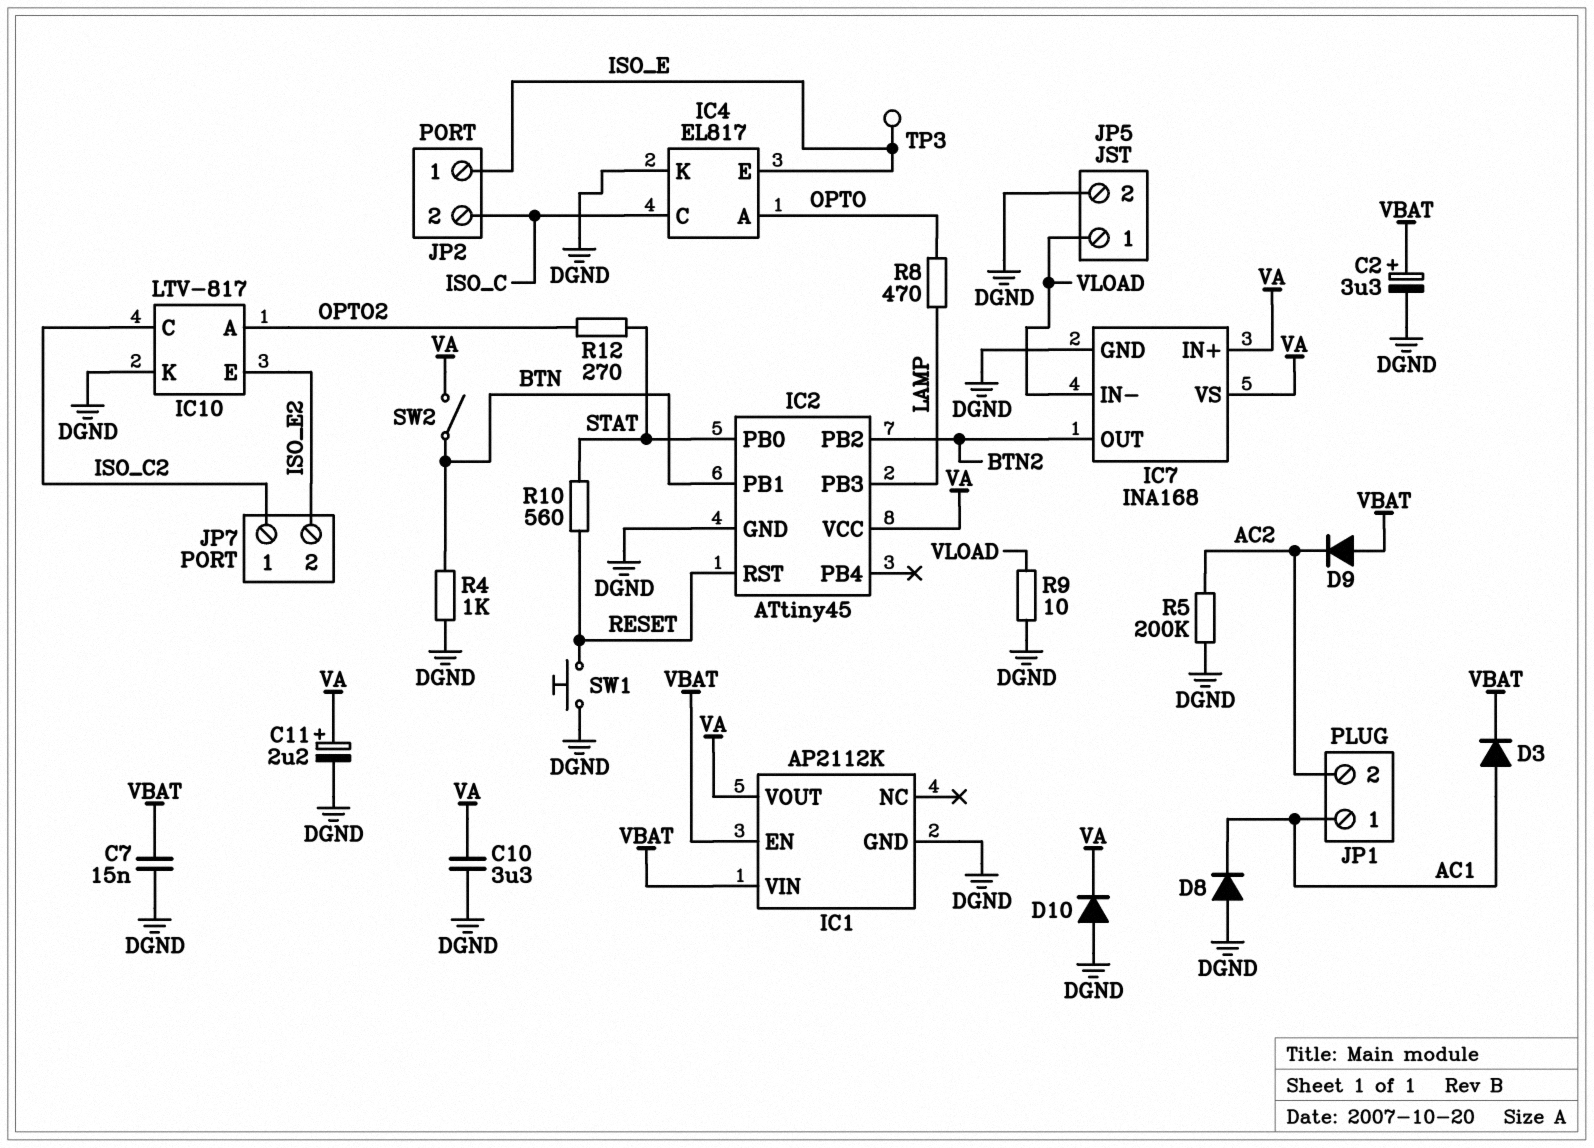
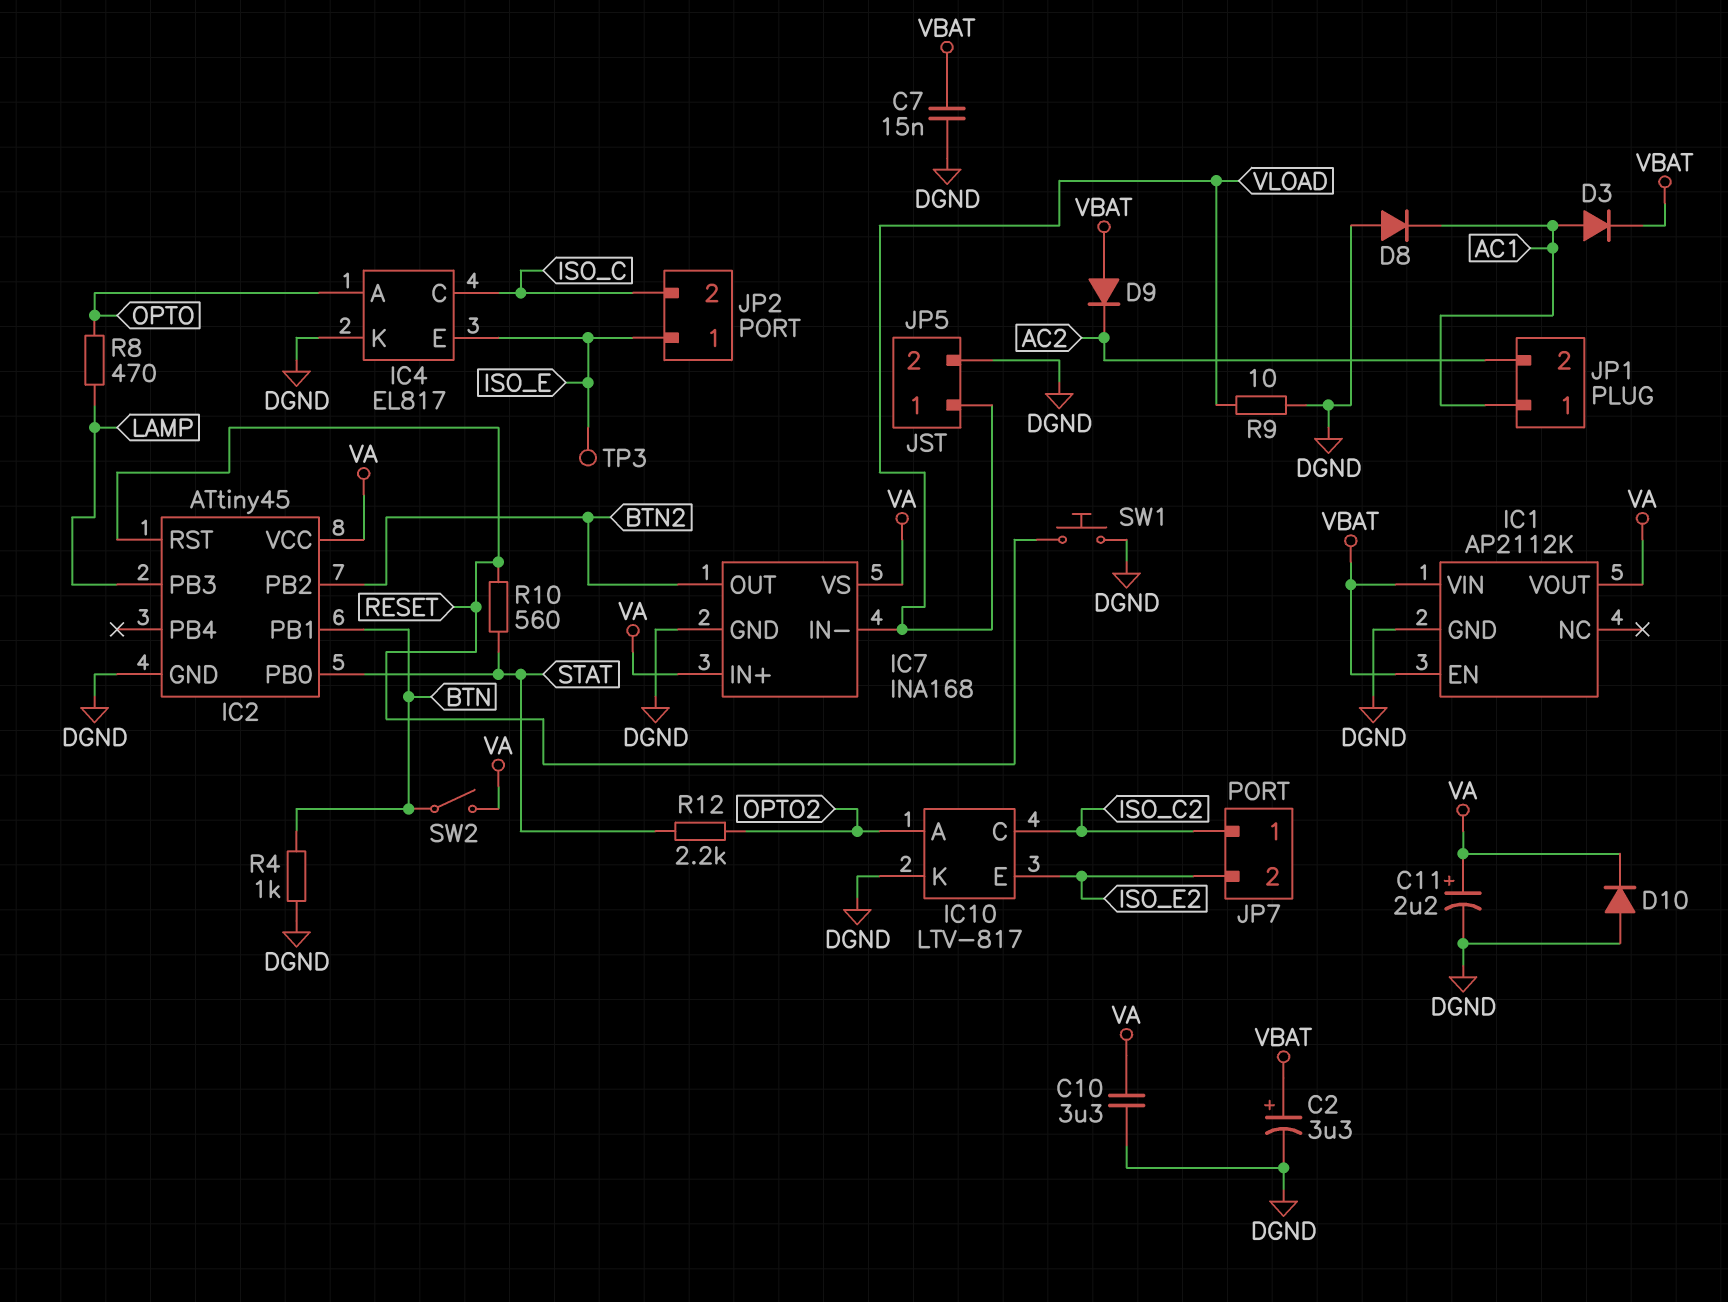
R5: 200k (AC2, DGND) -> none
R12: 270 (OPTO2, STAT) -> 2.2k (OPTO2, STAT)

